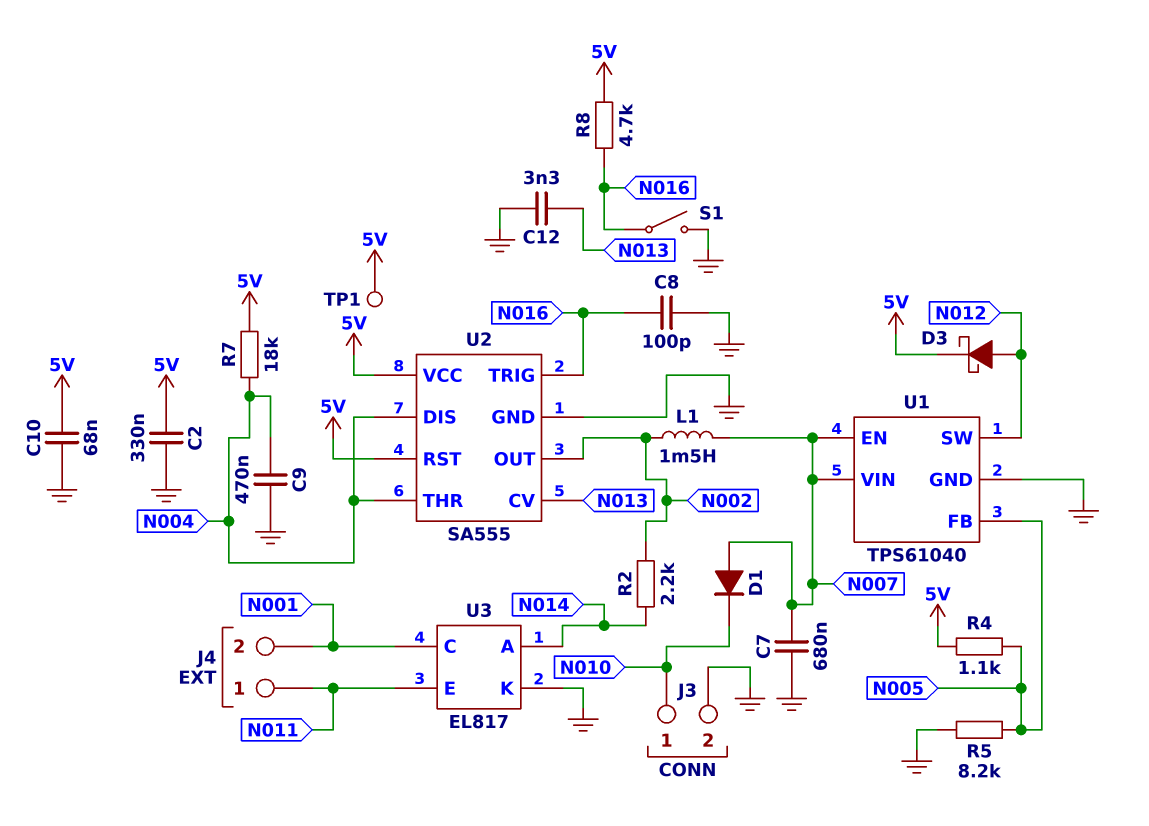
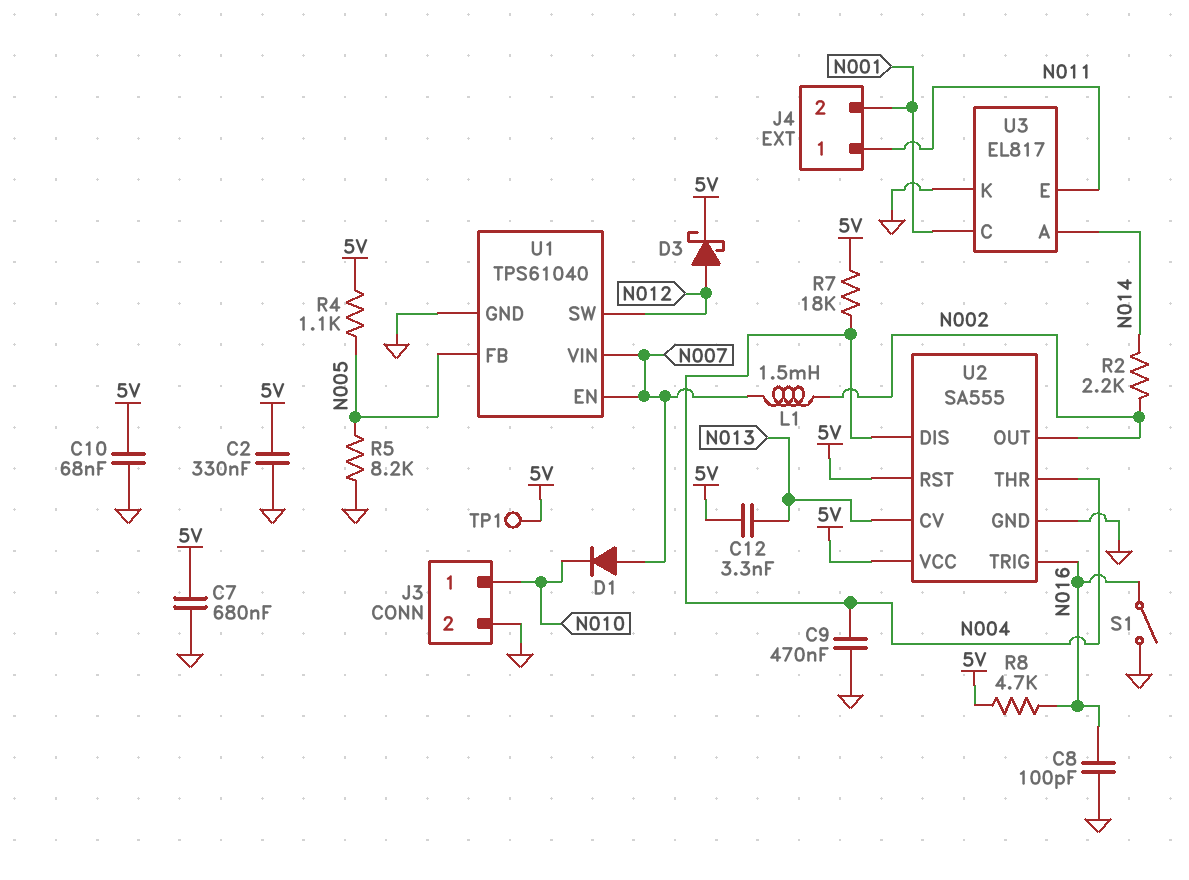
C7: 680nF (GND, N007) -> 680nF (5V, GND)
C12: 3.3nF (GND, N013) -> 3.3nF (5V, N013)

